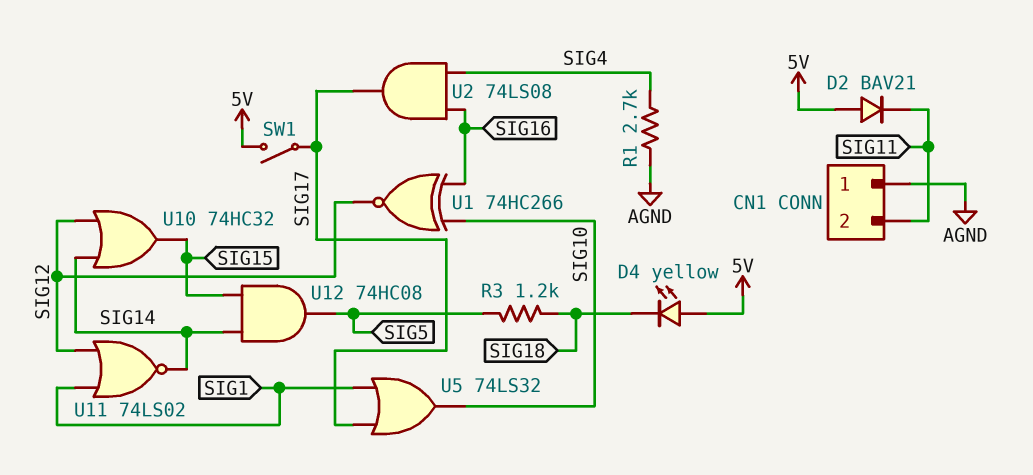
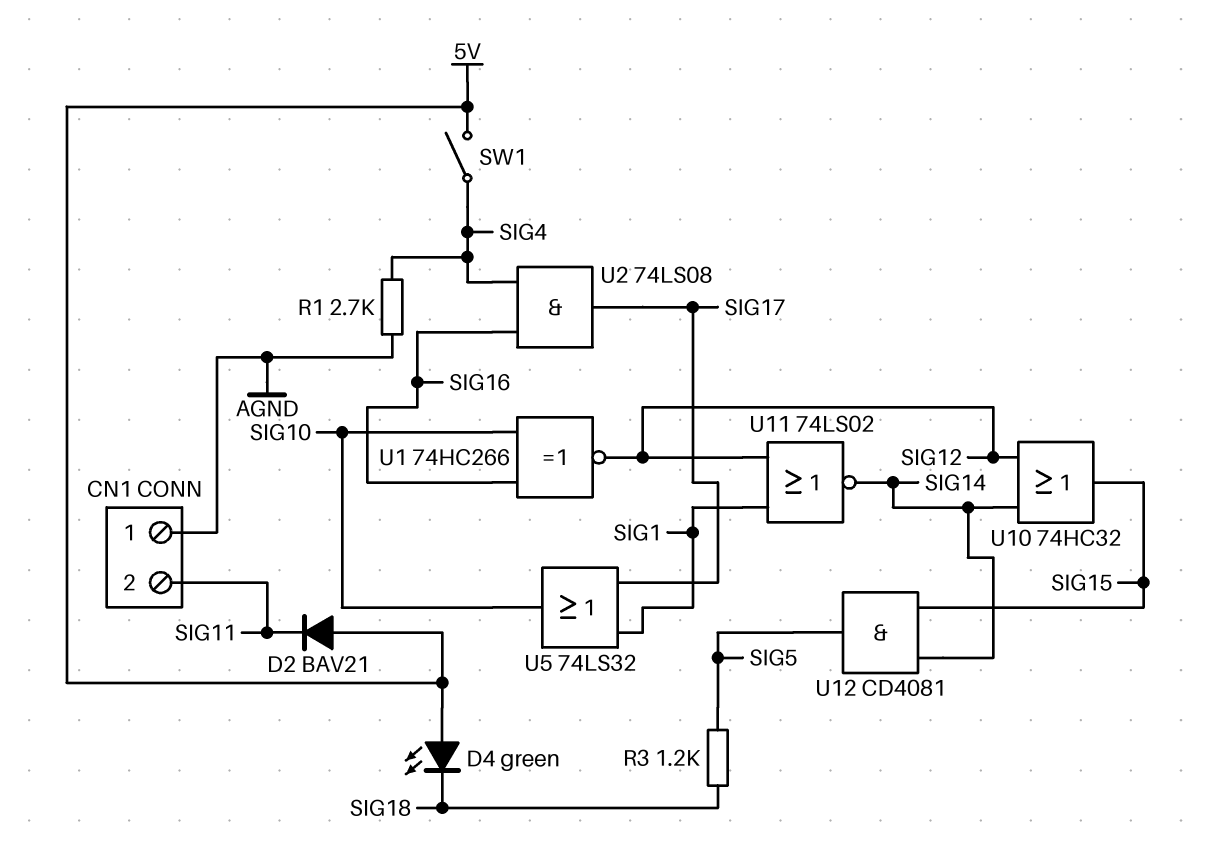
D4: LED yellow (A 5V, K SIG18) -> LED green (A 5V, K SIG18)
SW1: switch (5V, SIG17) -> switch (5V, SIG4)
U12: AND 74HC08 (in SIG14, in SIG15, out SIG5) -> AND CD4081 (in SIG14, in SIG15, out SIG5)

